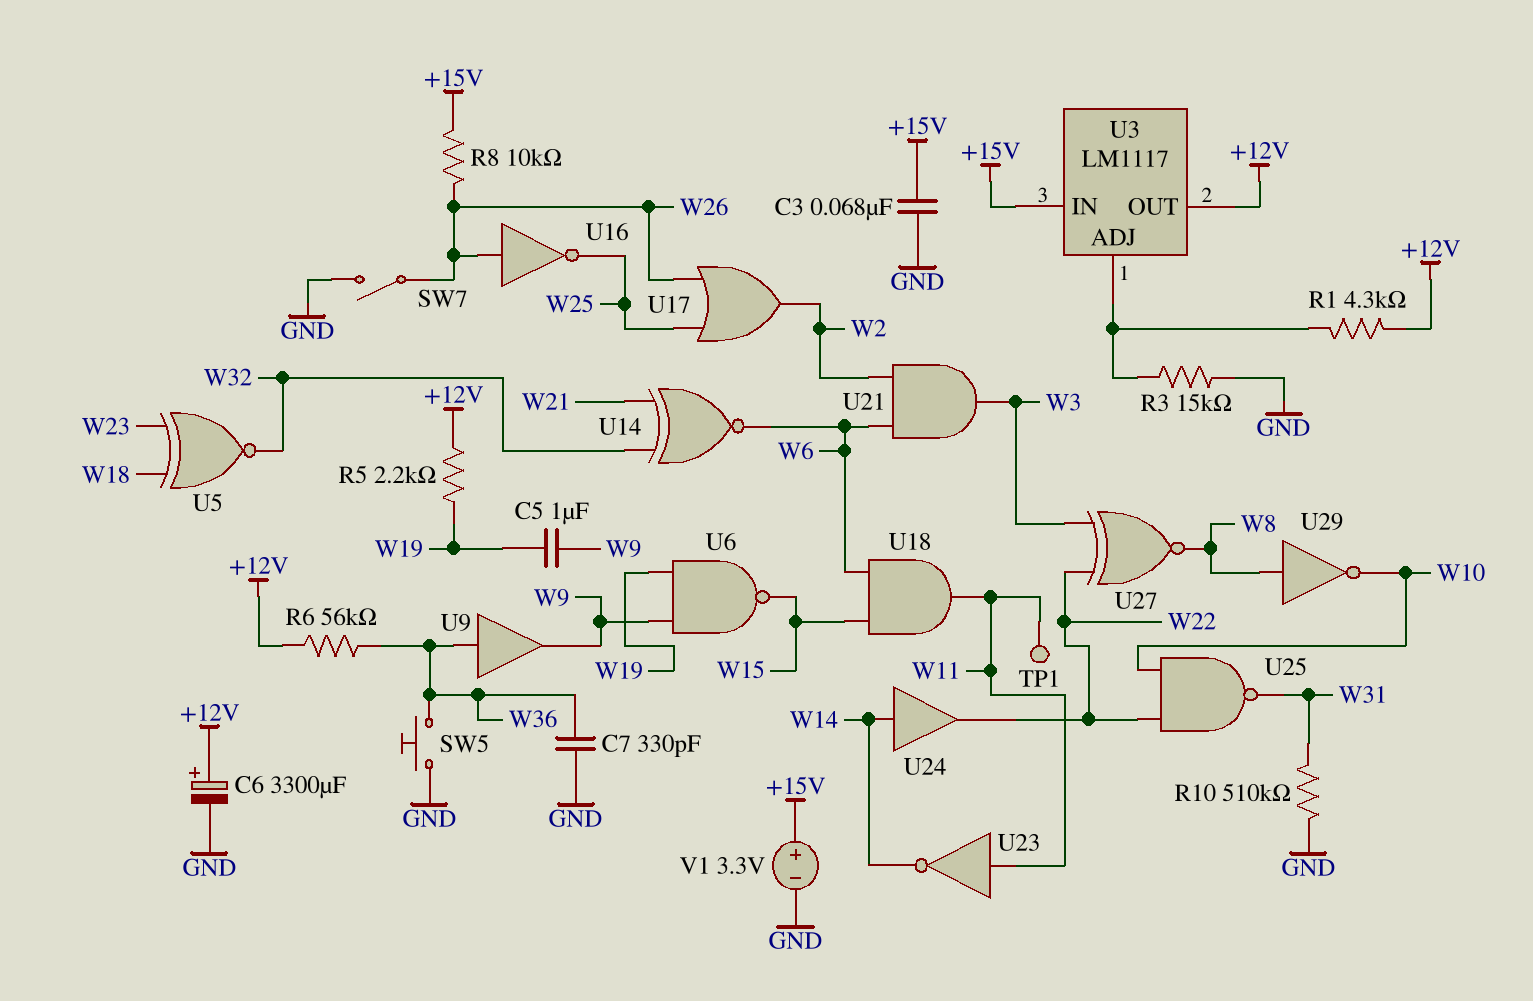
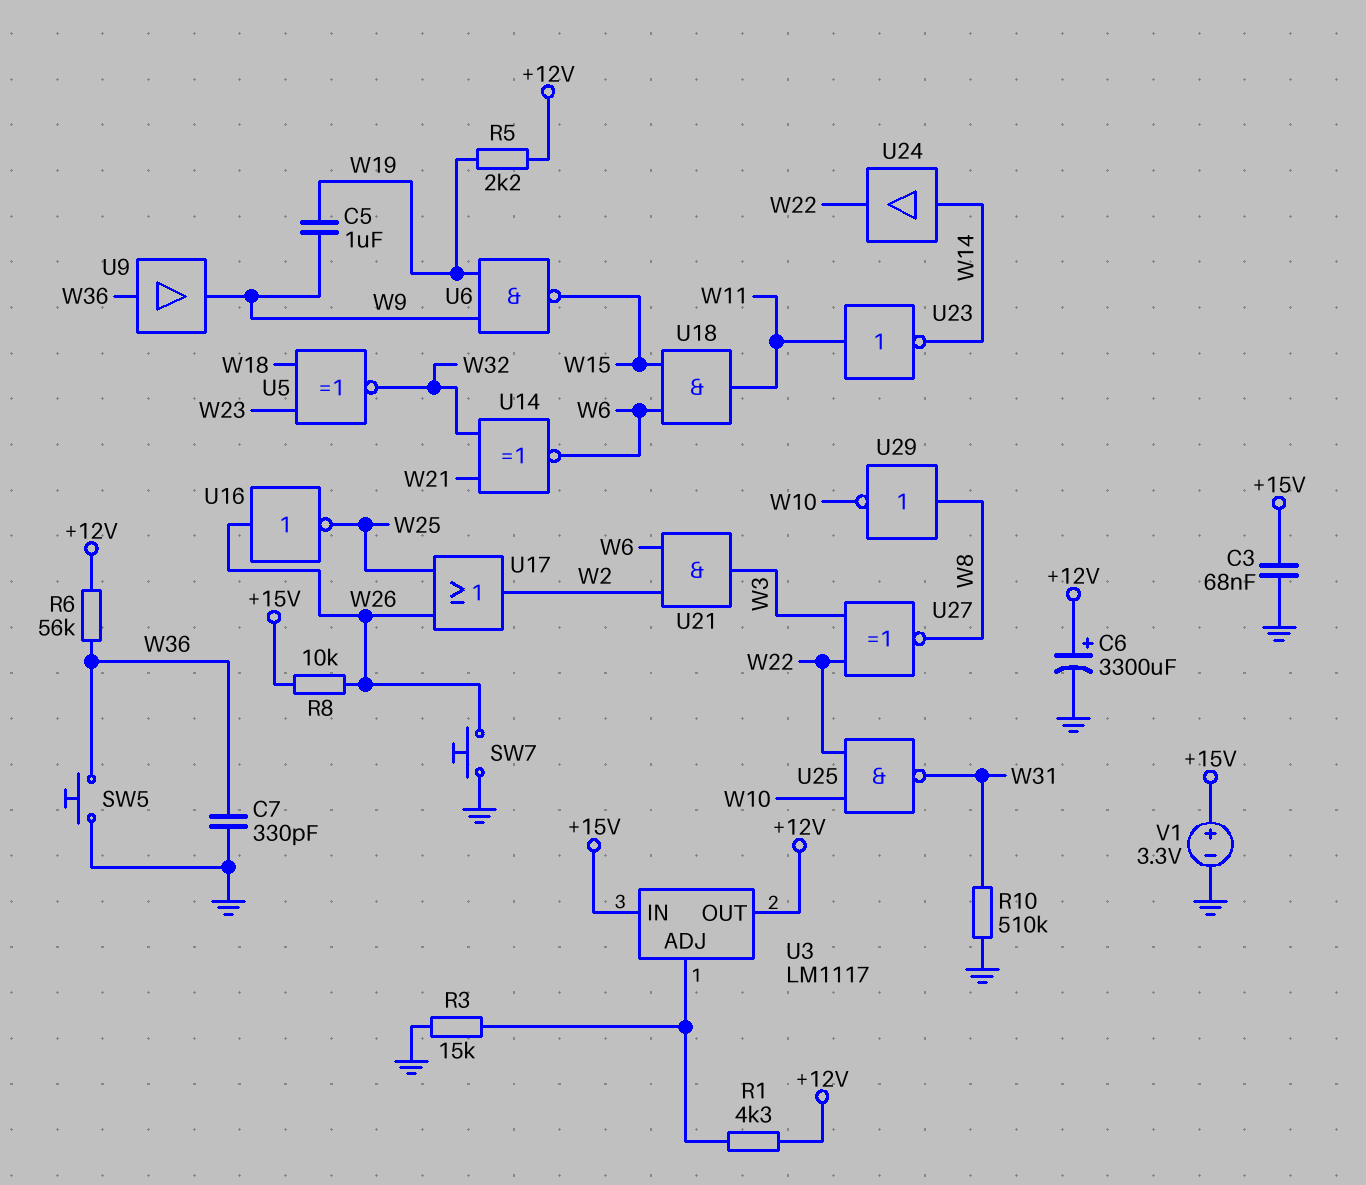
SW7: switch (GND, W26) -> button (GND, W26)
TP1: test point (W11) -> none

